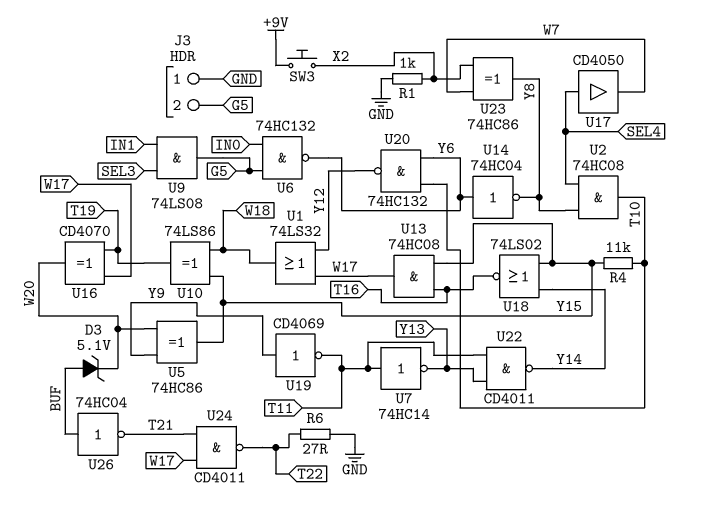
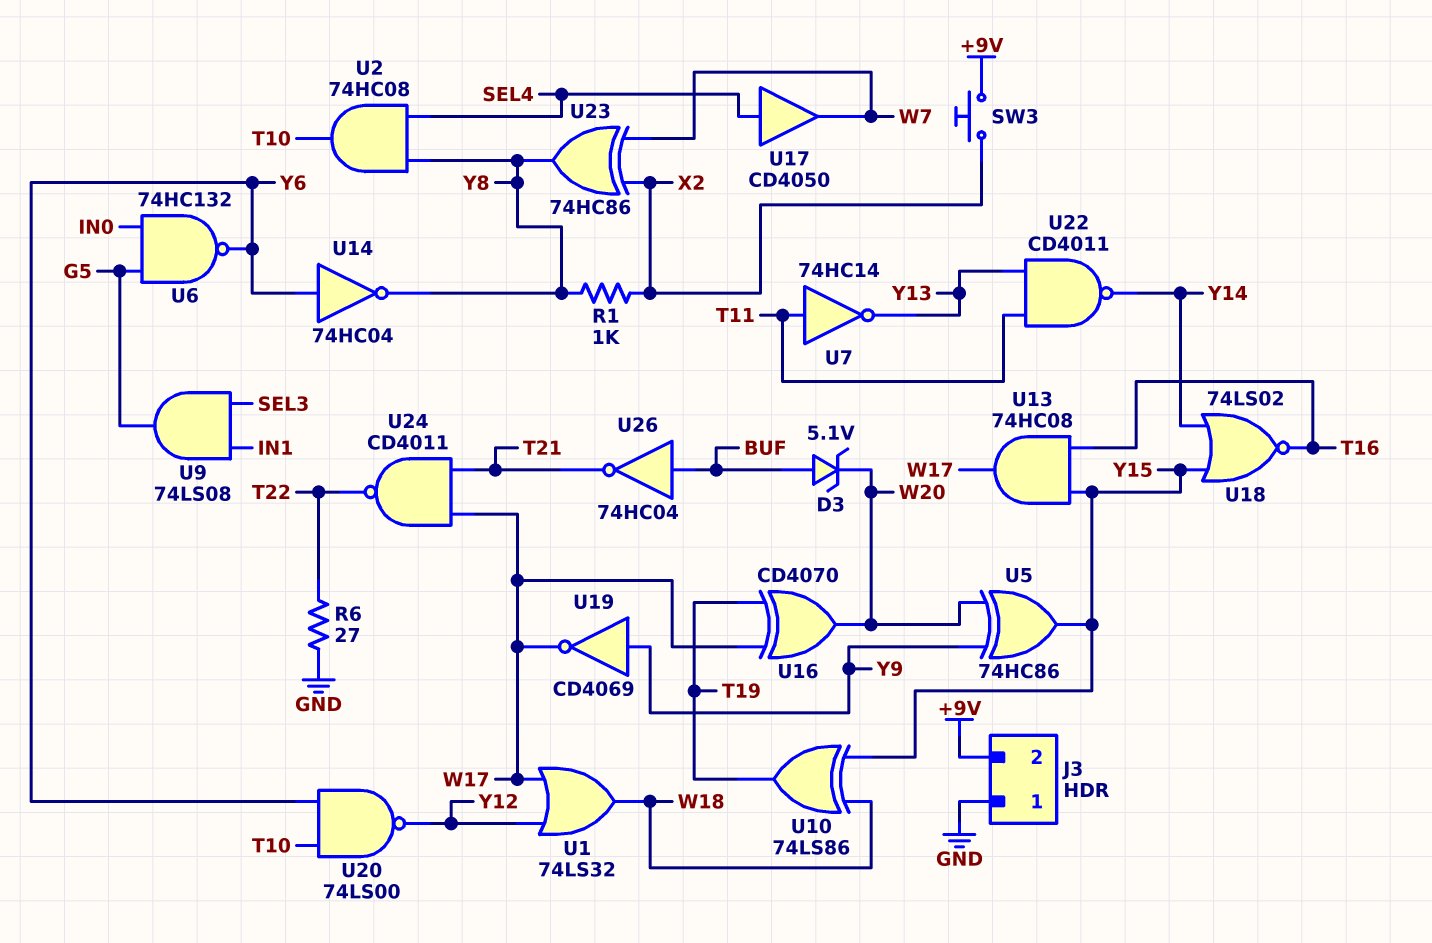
J3 pin 2: G5 -> +9V
R1: 1k (GND, X2) -> 1k (X2, Y8)
R4: 11k (T10, Y15) -> none
U19: NOT CD4069 (in Y9, out T11) -> NOT CD4069 (in Y9, out W17)
U20: NAND 74HC132 (in T10, in Y6, out Y12) -> NAND 74LS00 (in T10, in Y6, out Y12)

